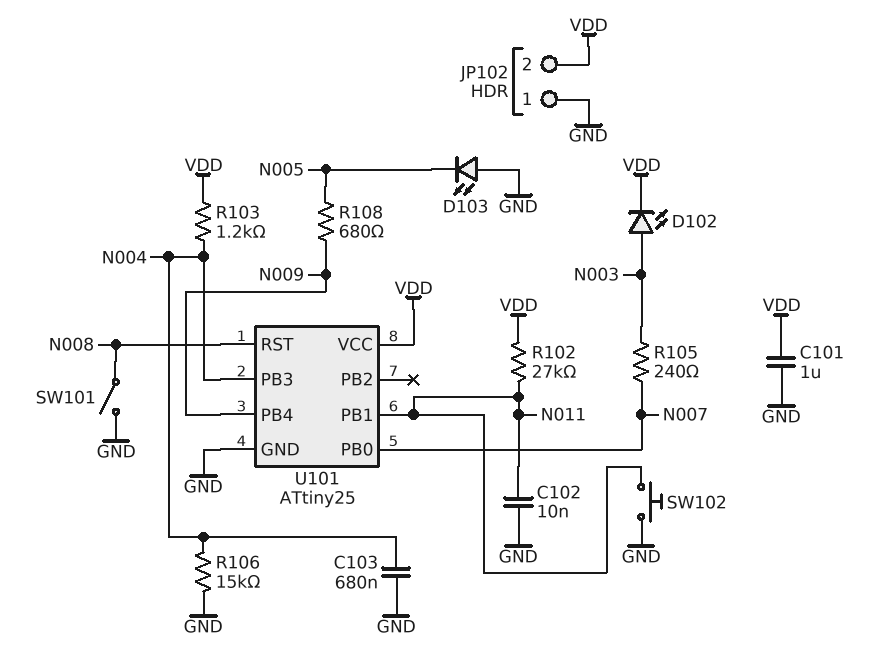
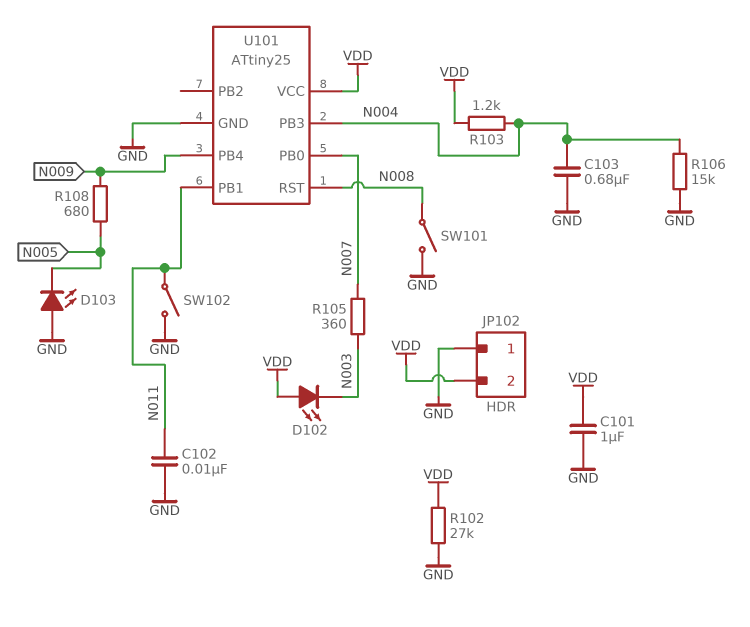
D102: LED (A N003, K VDD) -> LED (A VDD, K N003)
R102: 27k (N011, VDD) -> 27k (GND, VDD)
R105: 240 (N003, N007) -> 360 (N003, N007)
SW102: button (GND, N011) -> switch (GND, N011)

